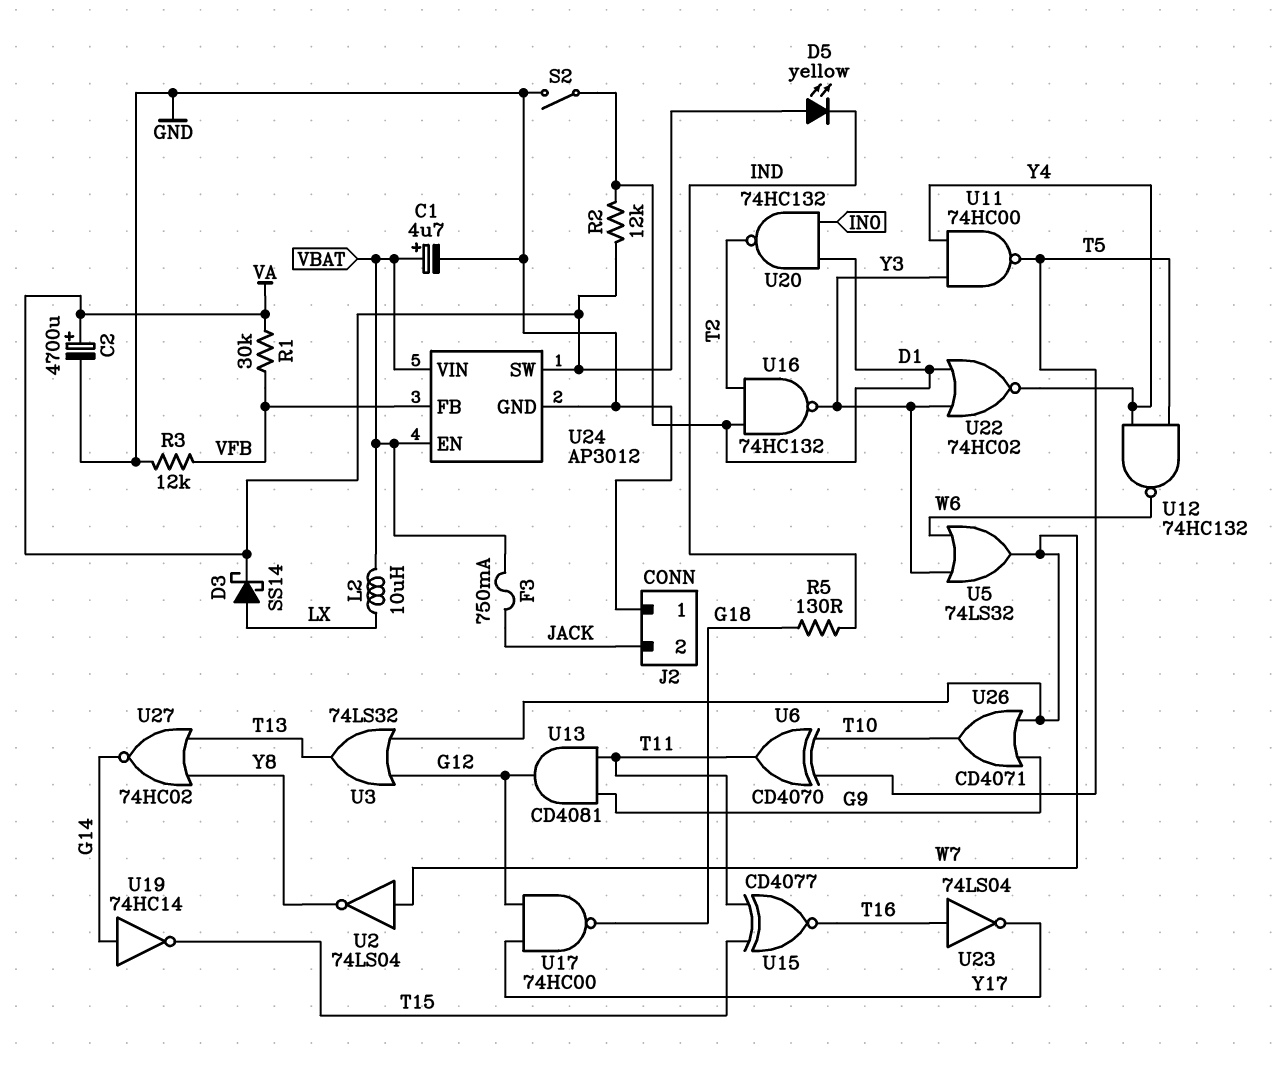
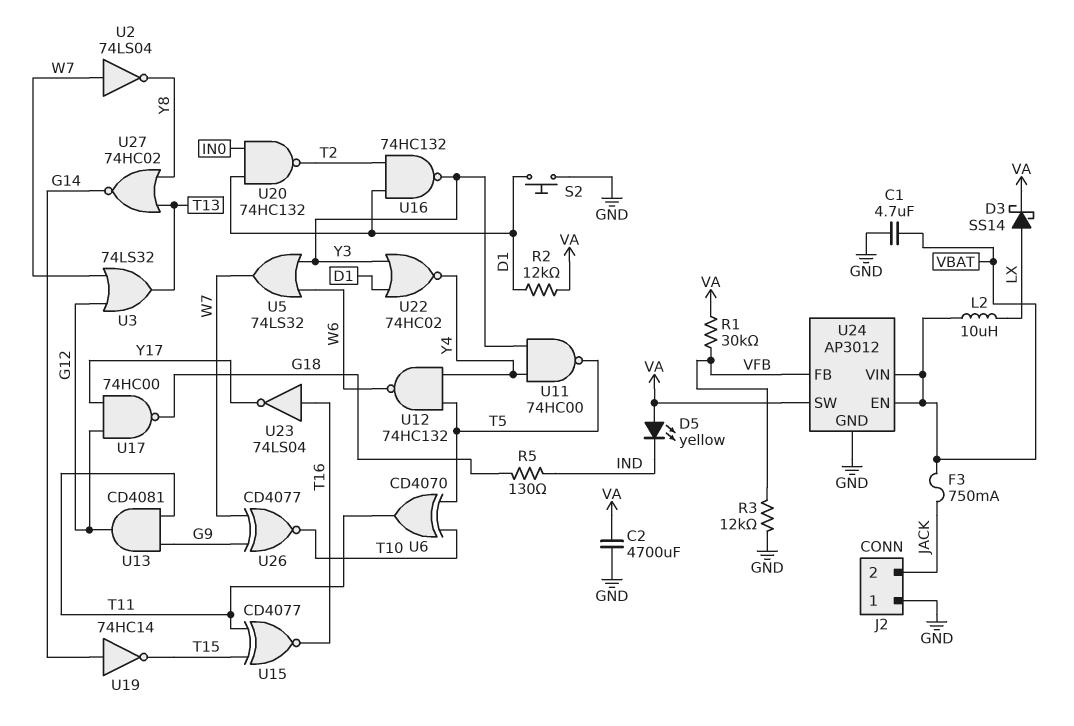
C1: 4.7uF (plus VBAT, minus GND) -> 4.7uF (GND, VBAT)
C2: 4700uF (plus VA, minus GND) -> 4700uF (GND, VA)
S2: switch (D1, GND) -> button (D1, GND)
U26: OR CD4071 (in G9, in W7, out T10) -> XNOR CD4077 (in G9, in W7, out T10)

